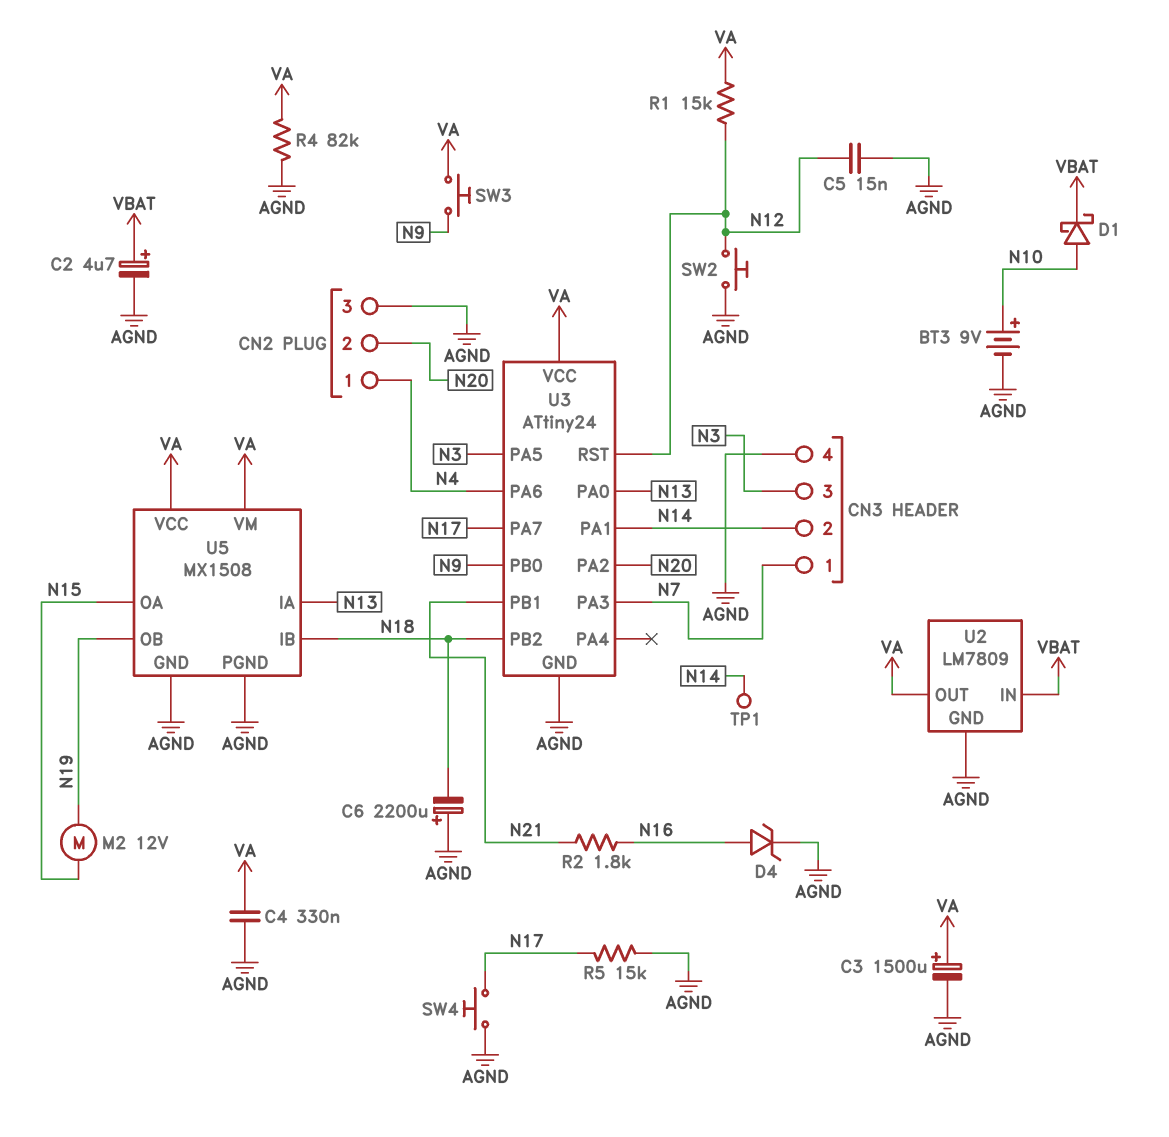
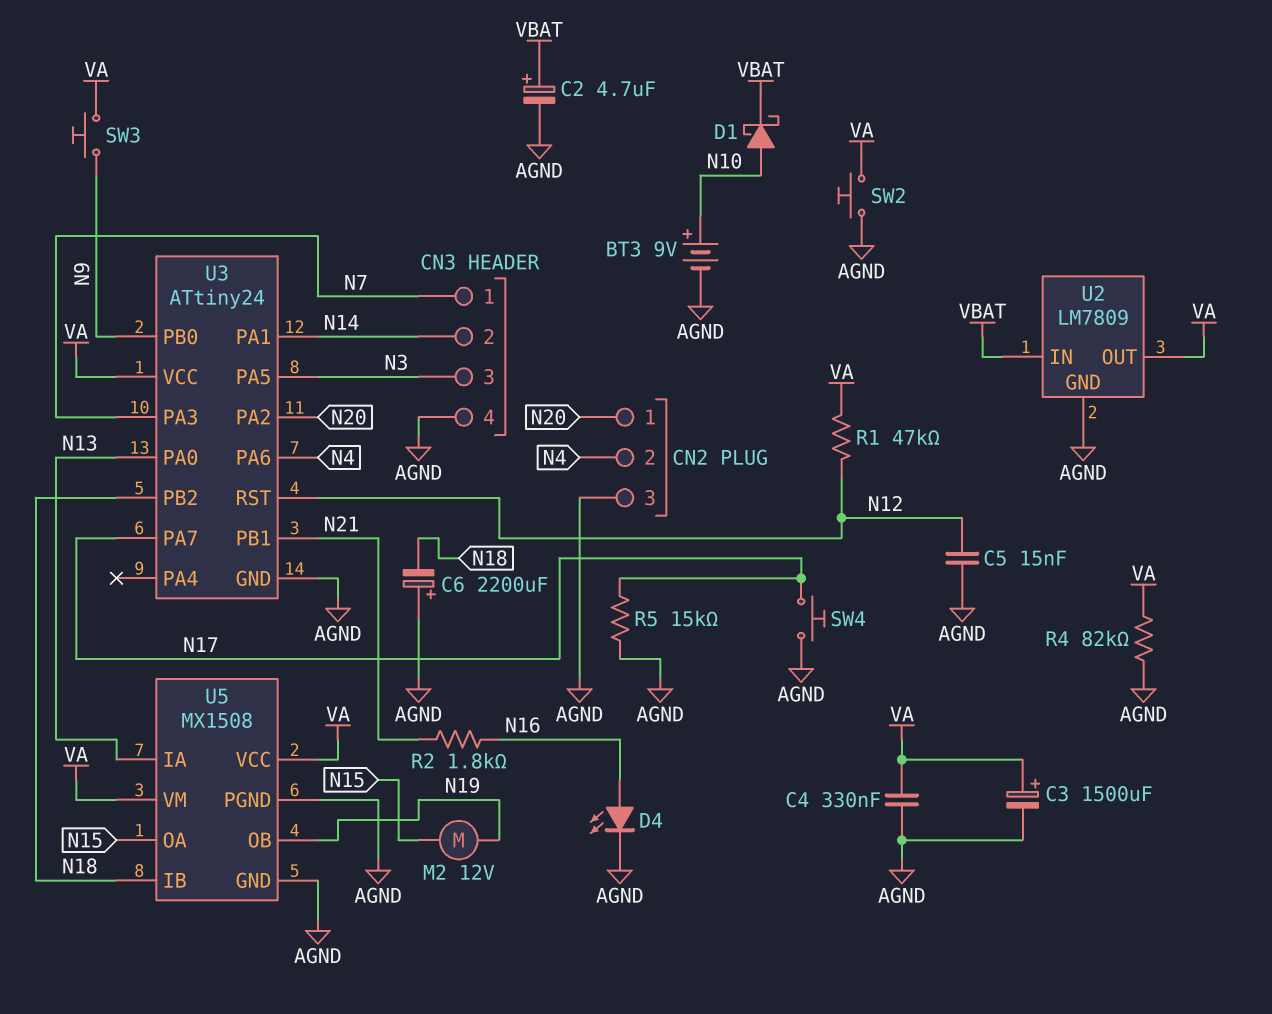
CN2 pin 1: N4 -> N20
CN2 pin 2: N20 -> N4
D4: zener (A N16, K AGND) -> LED (A N16, K AGND)
R1: 15k (N12, VA) -> 47k (N12, VA)
SW2: button (AGND, N12) -> button (AGND, VA)
TP1: test point (N14) -> none

